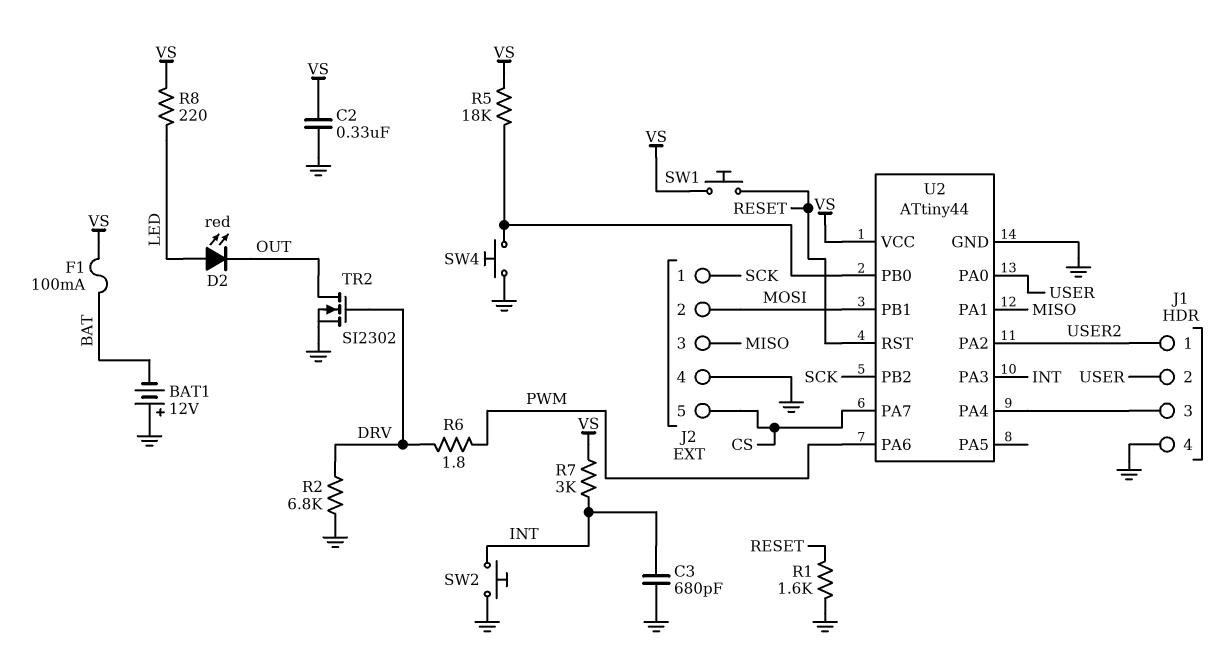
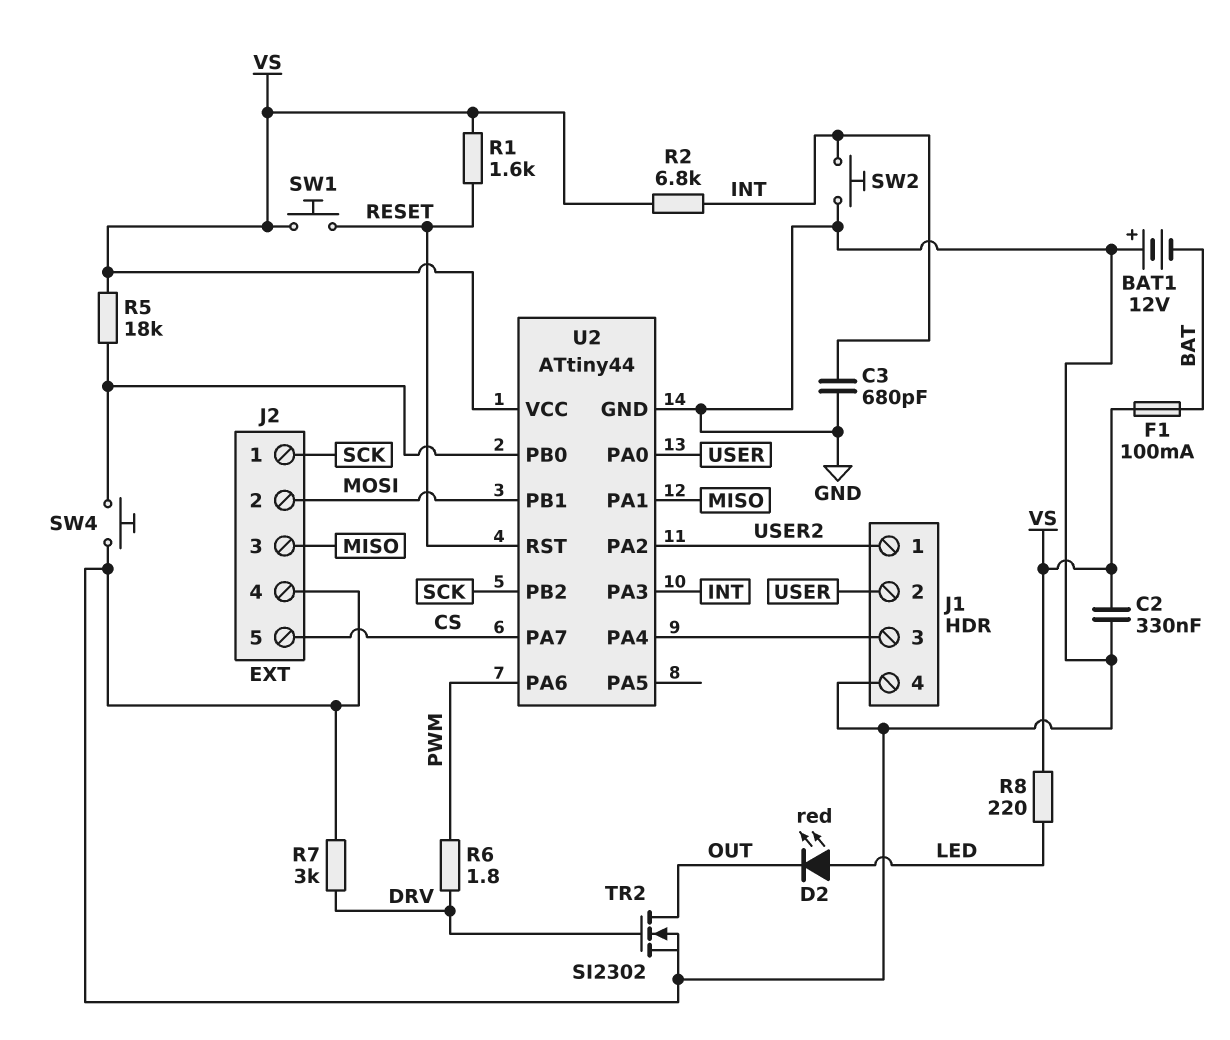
R1: 1.6k (GND, RESET) -> 1.6k (RESET, VS)
R2: 6.8k (DRV, GND) -> 6.8k (INT, VS)
R7: 3k (INT, VS) -> 3k (DRV, GND)

